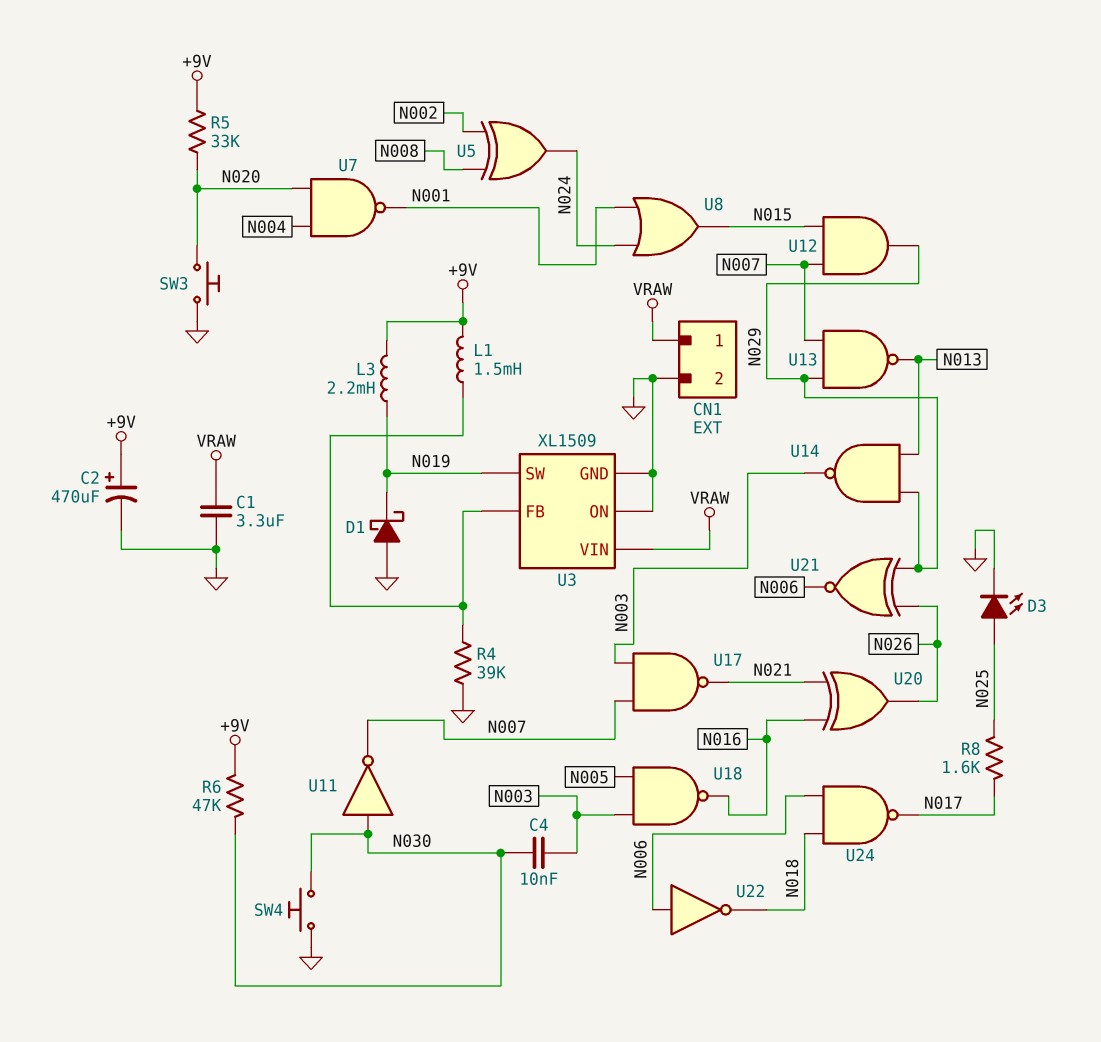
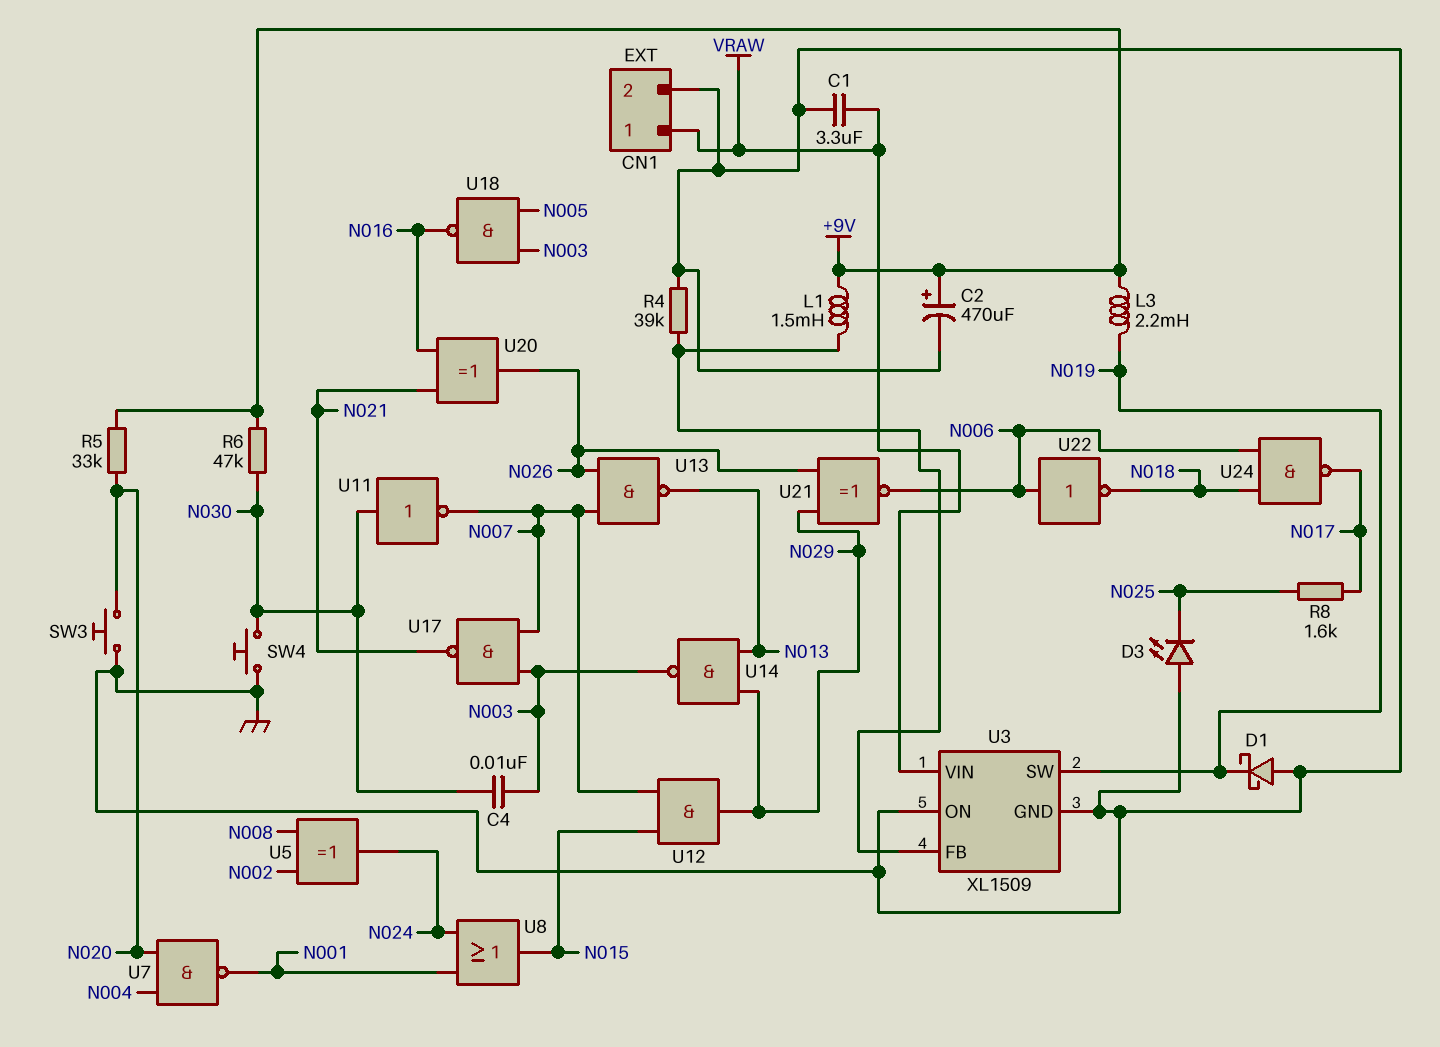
D3: LED (A N025, K GND) -> LED (A GND, K N025)
U13: NAND (in N007, in N029, out N013) -> NAND (in N007, in N026, out N013)

